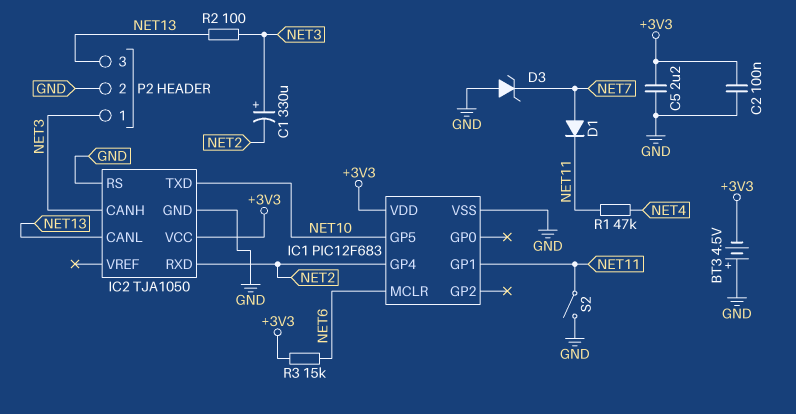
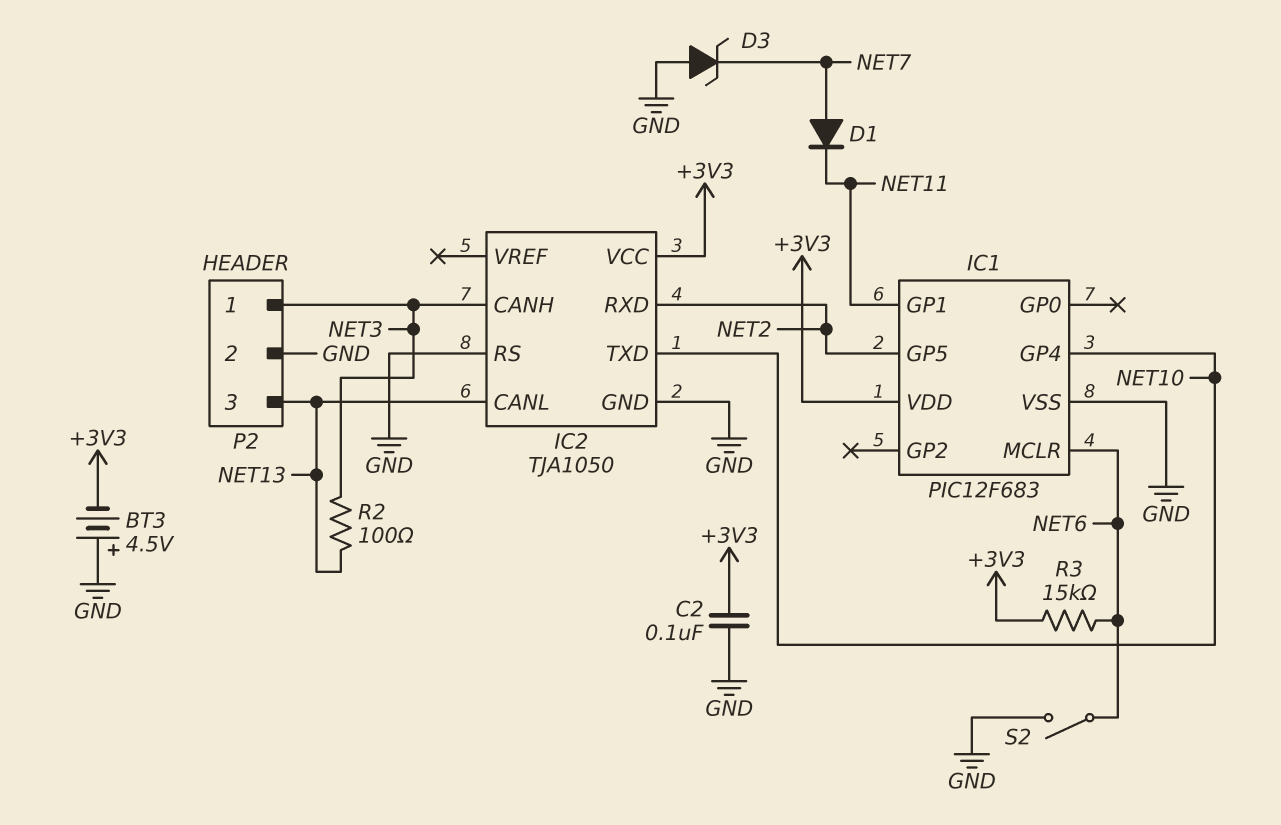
C1: 330uF (plus NET3, minus NET2) -> none
C5: 2.2uF (+3V3, GND) -> none
IC1 pin GP4: NET2 -> NET10
IC1 pin GP5: NET10 -> NET2
R1: 47k (NET4, NET11) -> none
S2: switch (GND, NET11) -> switch (GND, NET6)

